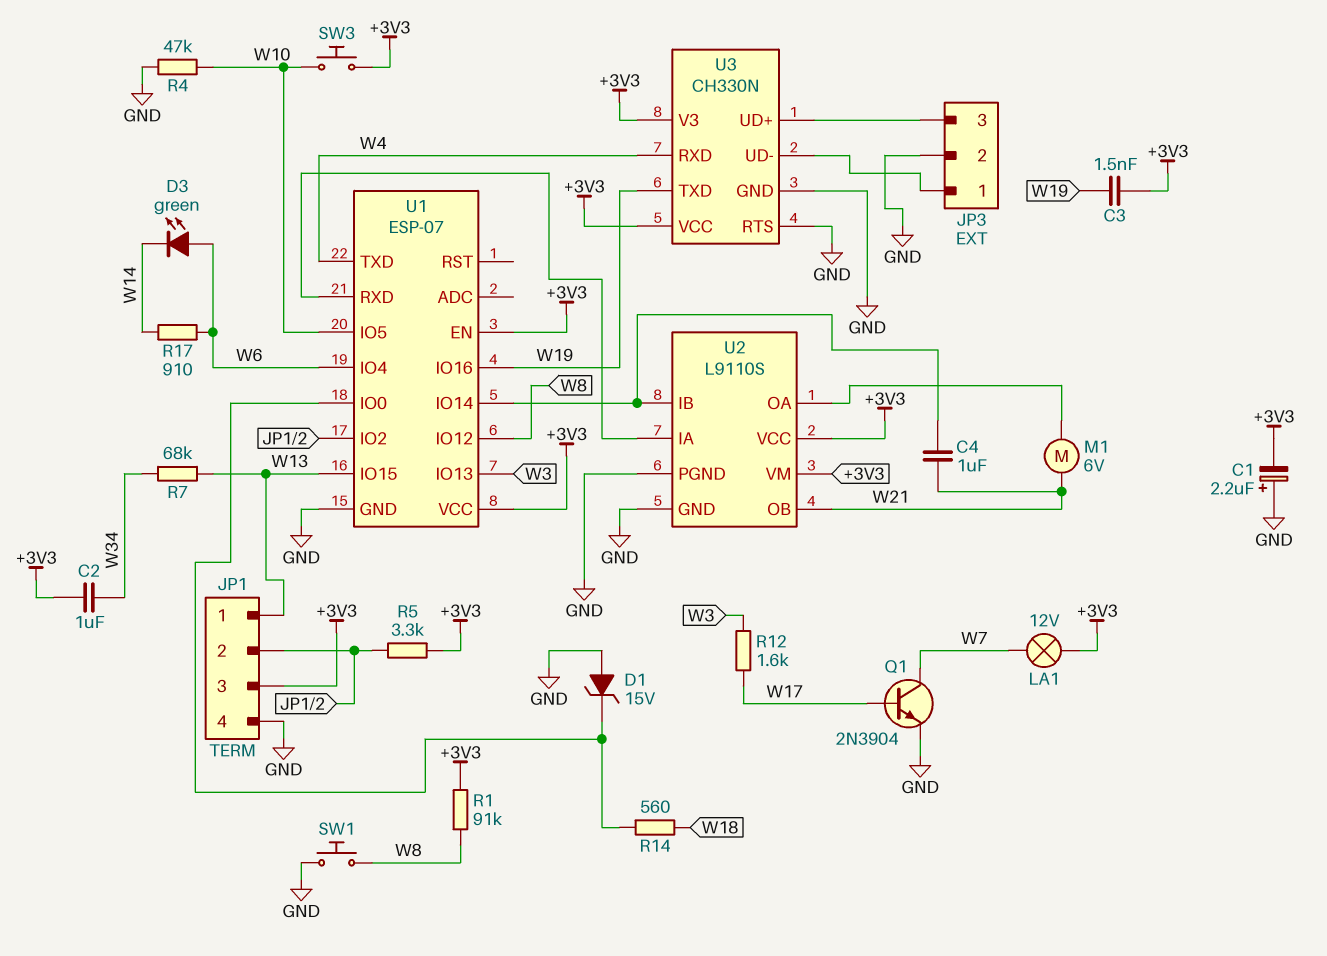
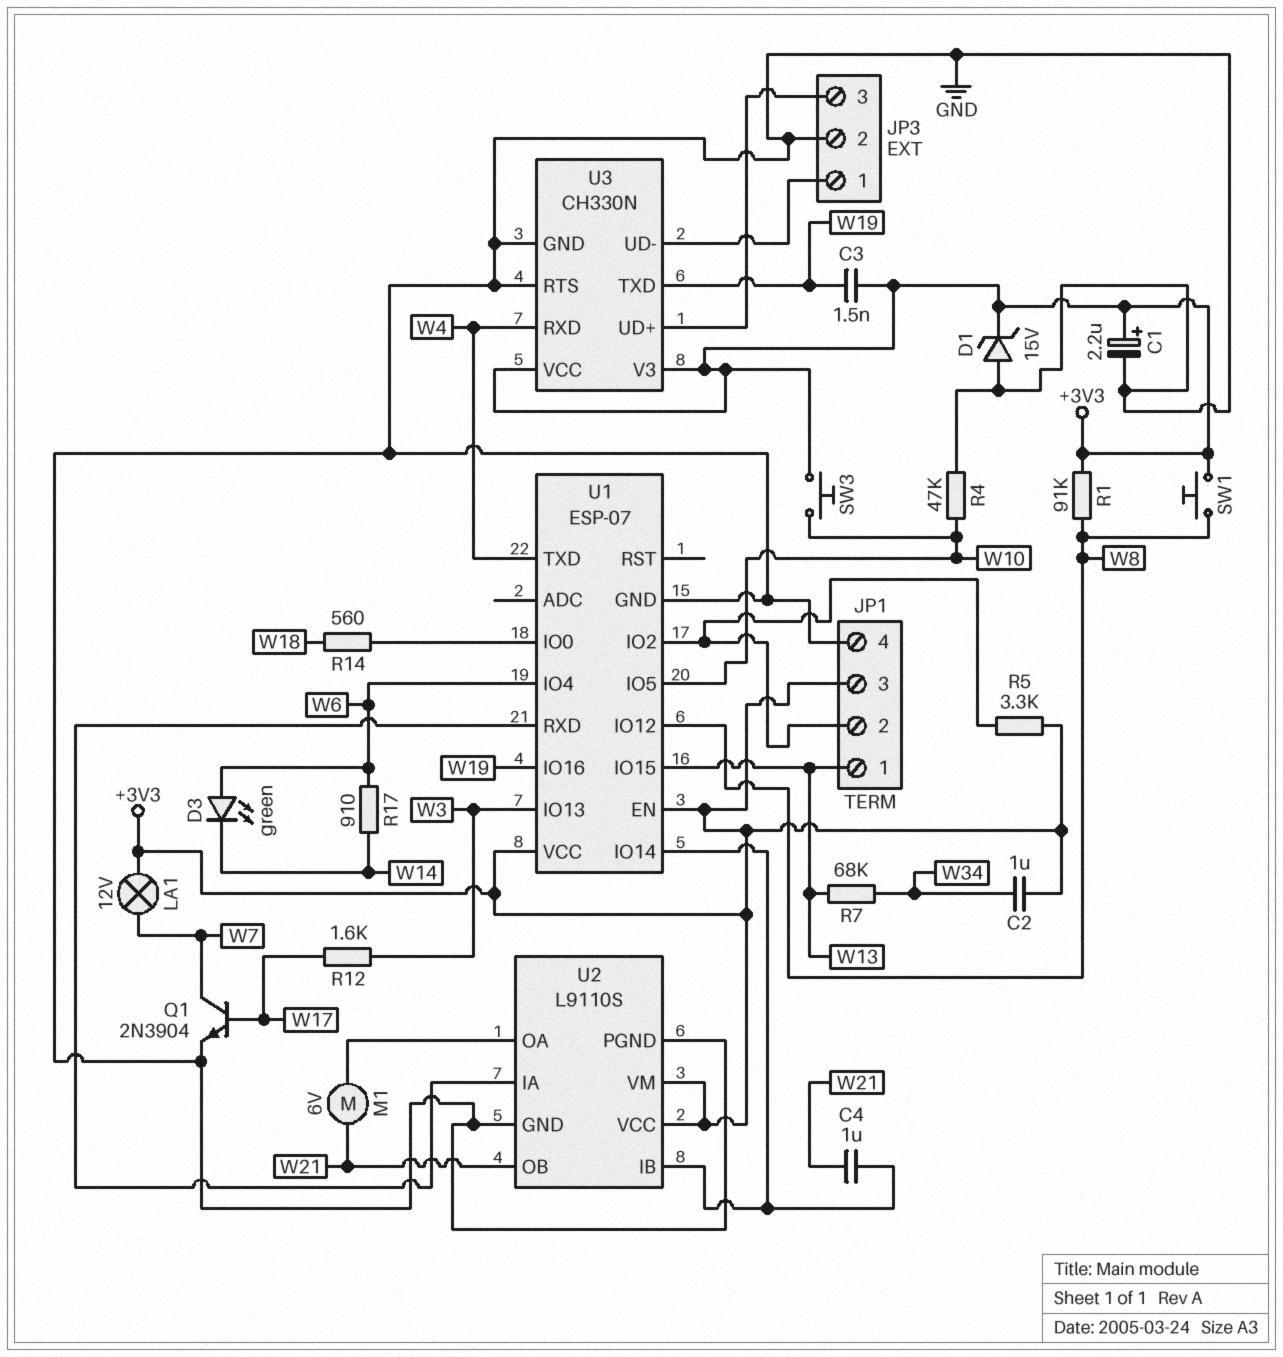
C1: 2.2uF (plus GND, minus +3V3) -> 2.2uF (plus +3V3, minus GND)
D1: zener 15V (A GND, K U1/IO0) -> zener 15V (A GND, K +3V3)
SW1: button (GND, W8) -> button (+3V3, W8)

